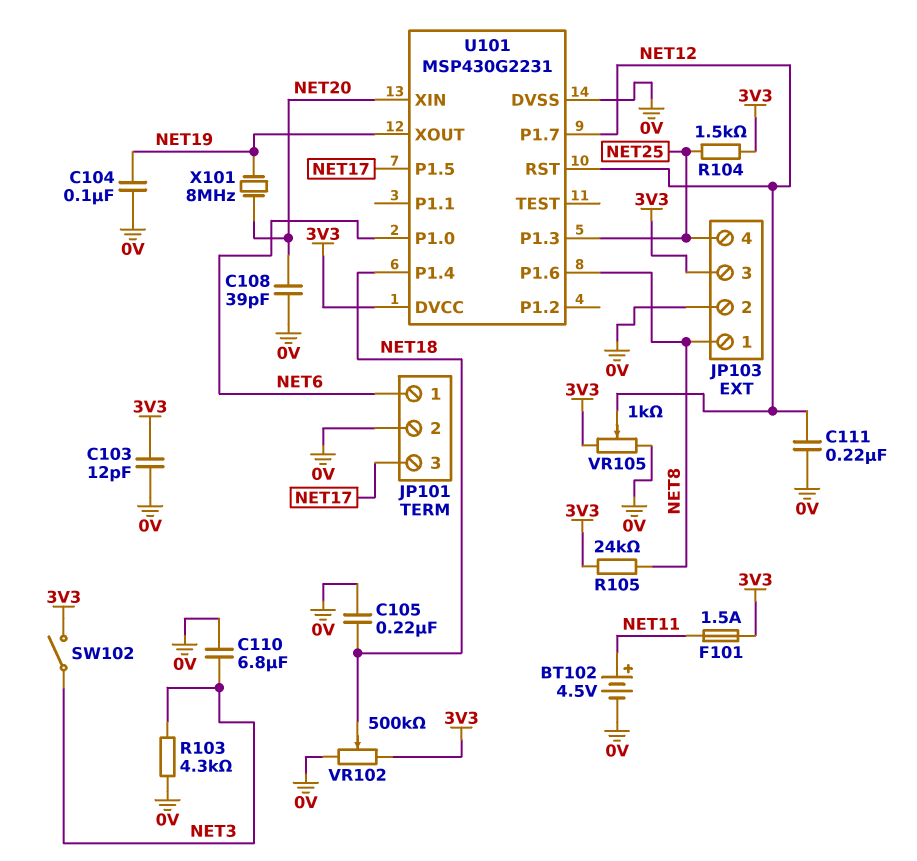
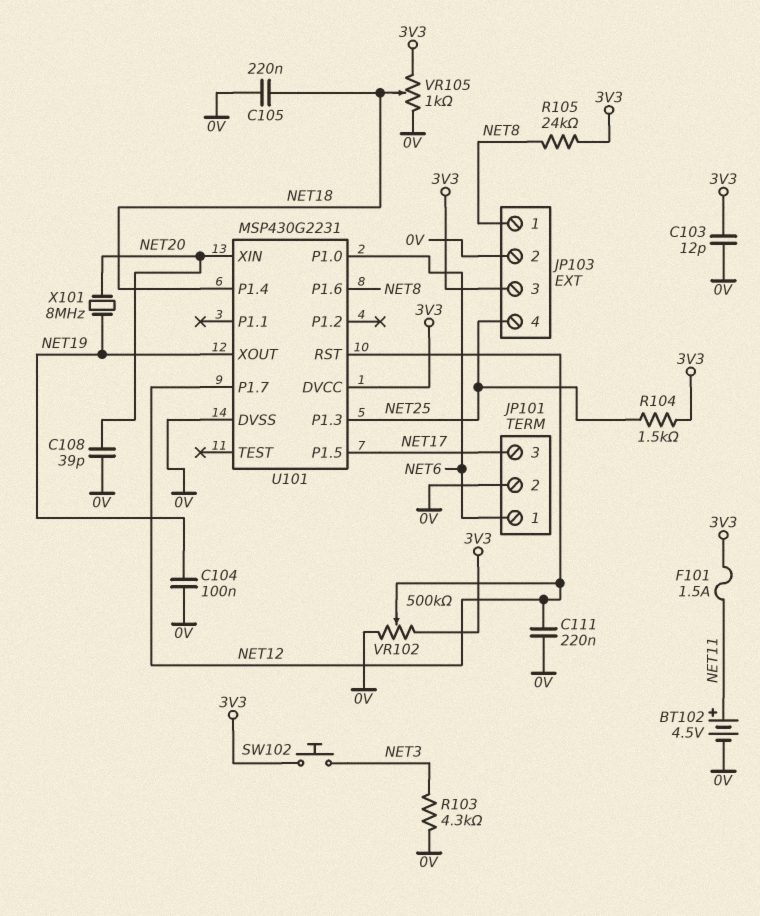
C110: 6.8uF (0V, NET3) -> none
SW102: switch (3V3, NET3) -> button (3V3, NET3)
VR102: 500k (0V, 3V3, wiper NET18) -> 500k (0V, 3V3, wiper NET12)
VR105: 1k (0V, 3V3, wiper NET12) -> 1k (0V, 3V3, wiper NET18)

